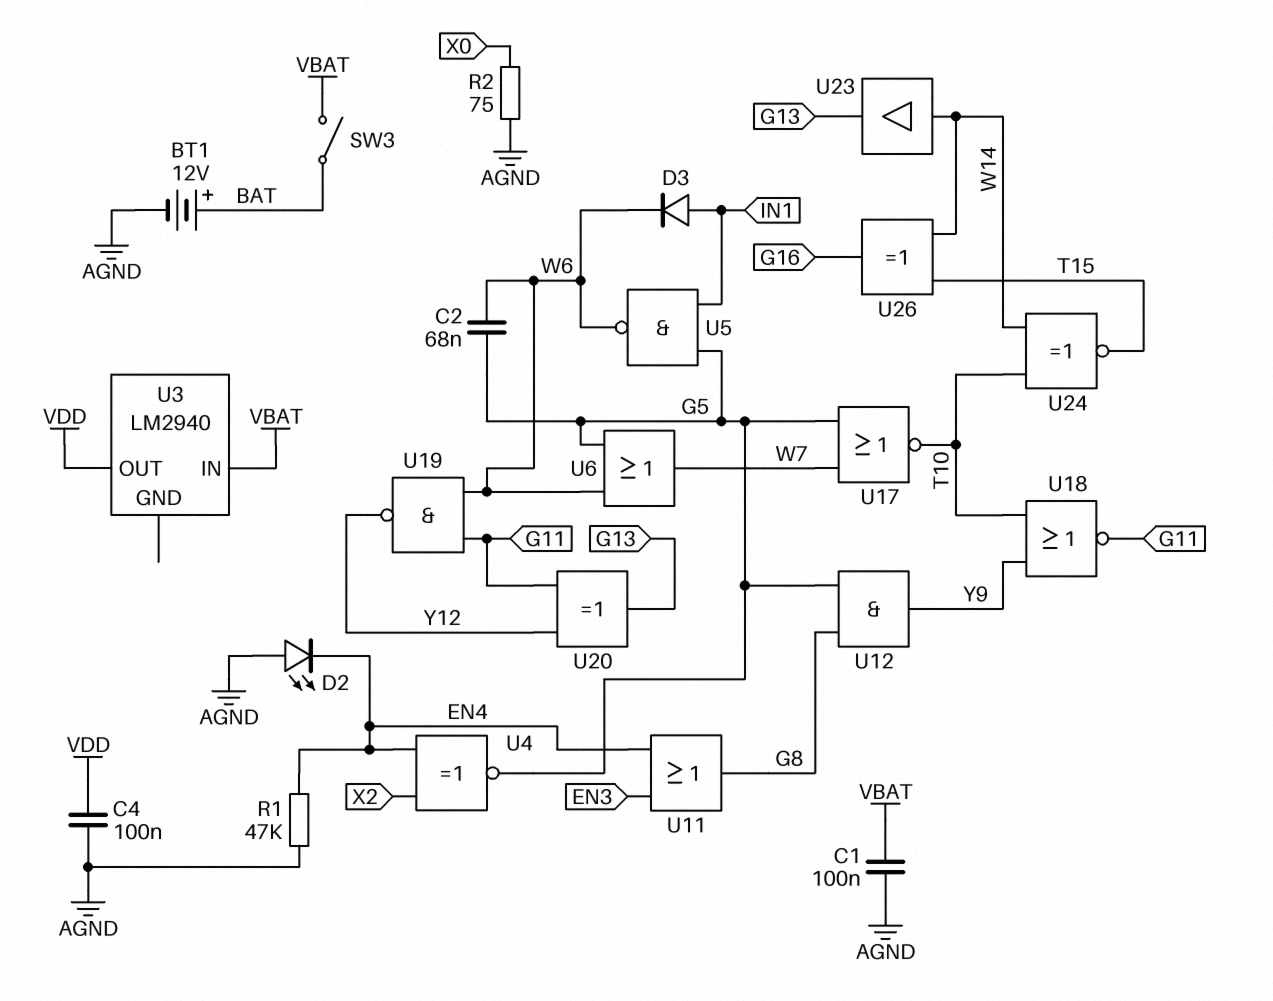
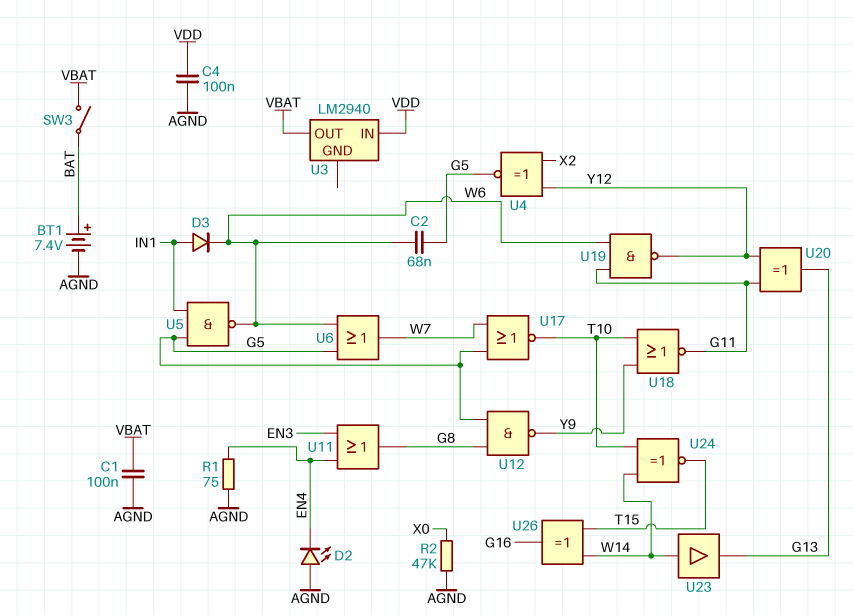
BT1: 12V (plus BAT, minus AGND) -> 7.4V (plus BAT, minus AGND)
R1: 47k (AGND, EN4) -> 75 (AGND, EN4)
R2: 75 (AGND, X0) -> 47k (AGND, X0)
U3 pin IN: VBAT -> VDD
U3 pin OUT: VDD -> VBAT
U4: XNOR (in EN4, in X2, out G5) -> XNOR (in X2, in Y12, out G5)
U12: AND (in G5, in G8, out Y9) -> NAND (in G5, in G8, out Y9)

